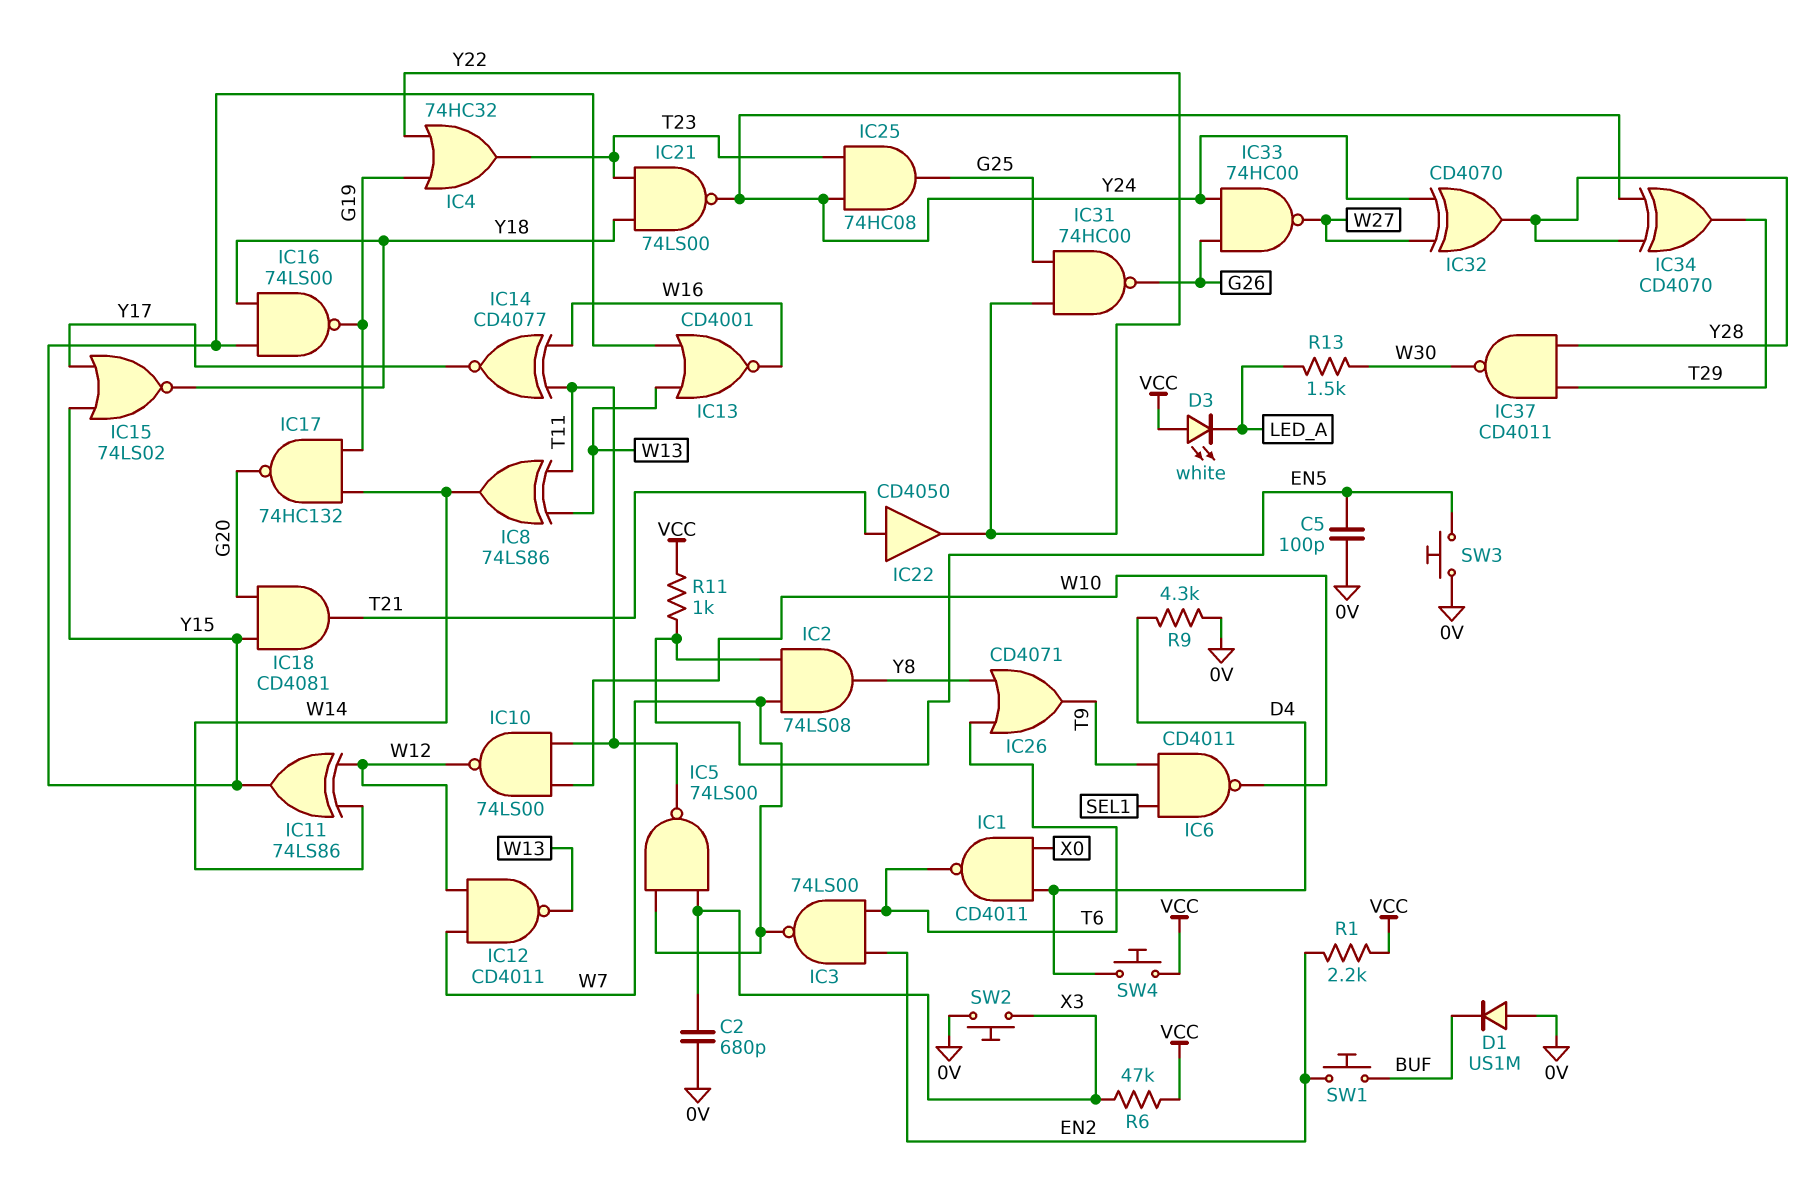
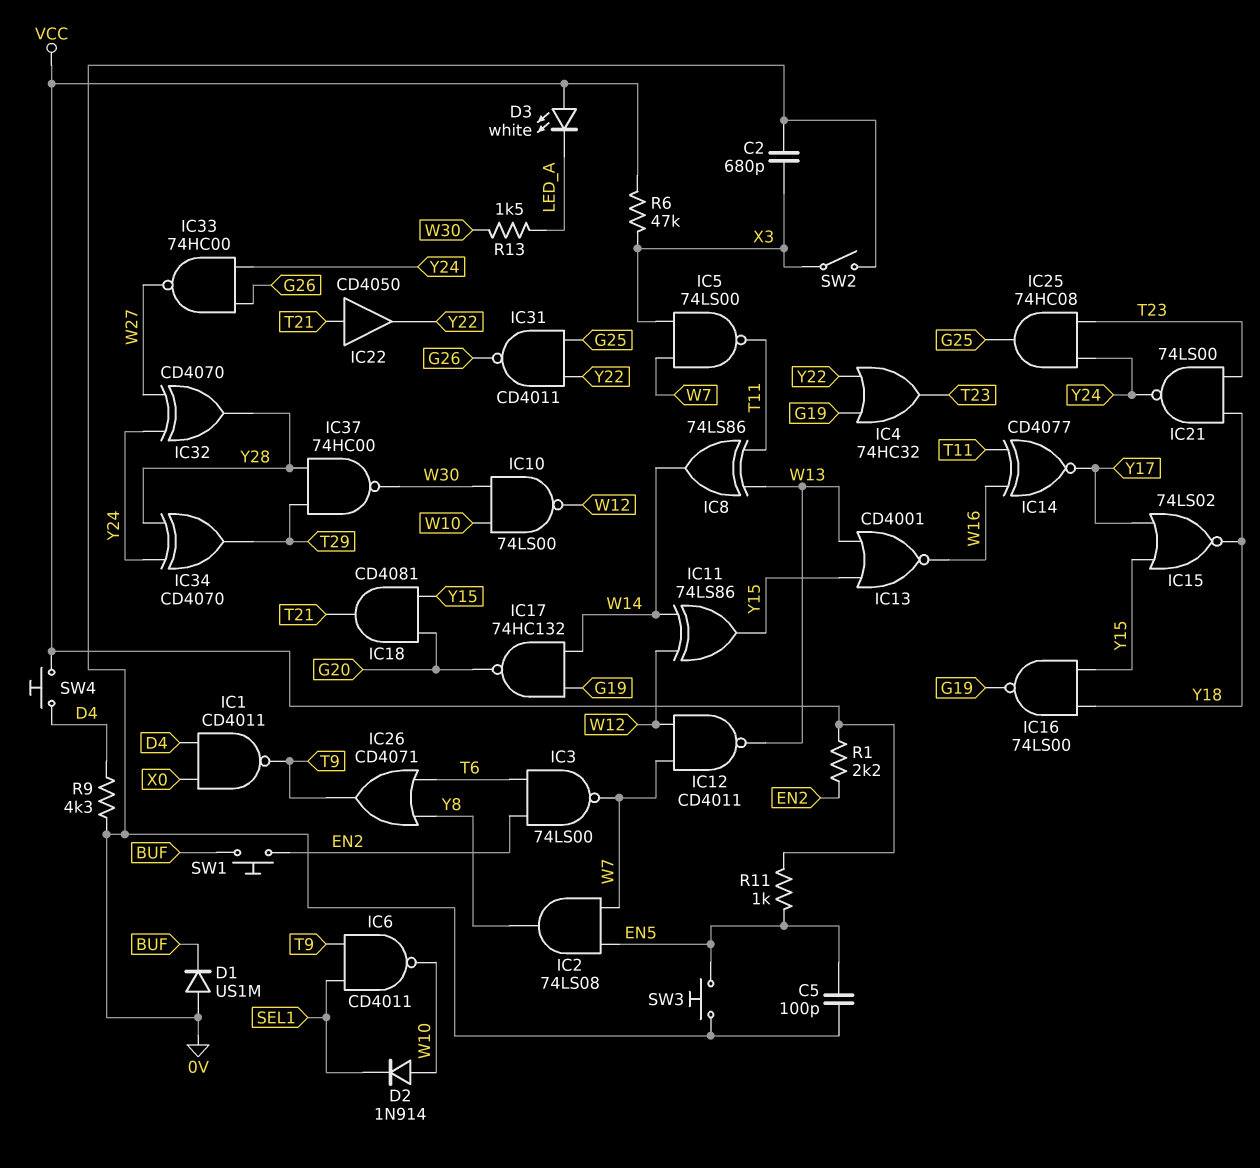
D2: none -> diode 1N914 (A W10, K SEL1)
IC1: NAND CD4011 (in D4, in X0, out T6) -> NAND CD4011 (in D4, in X0, out T9)
IC10: NAND 74LS00 (in T11, in W10, out W12) -> NAND 74LS00 (in W10, in W30, out W12)
IC31: NAND 74HC00 (in G25, in Y22, out G26) -> NAND CD4011 (in G25, in Y22, out G26)
IC37: NAND CD4011 (in T29, in Y28, out W30) -> NAND 74HC00 (in T29, in Y28, out W30)
SW2: button (0V, X3) -> switch (0V, X3)

